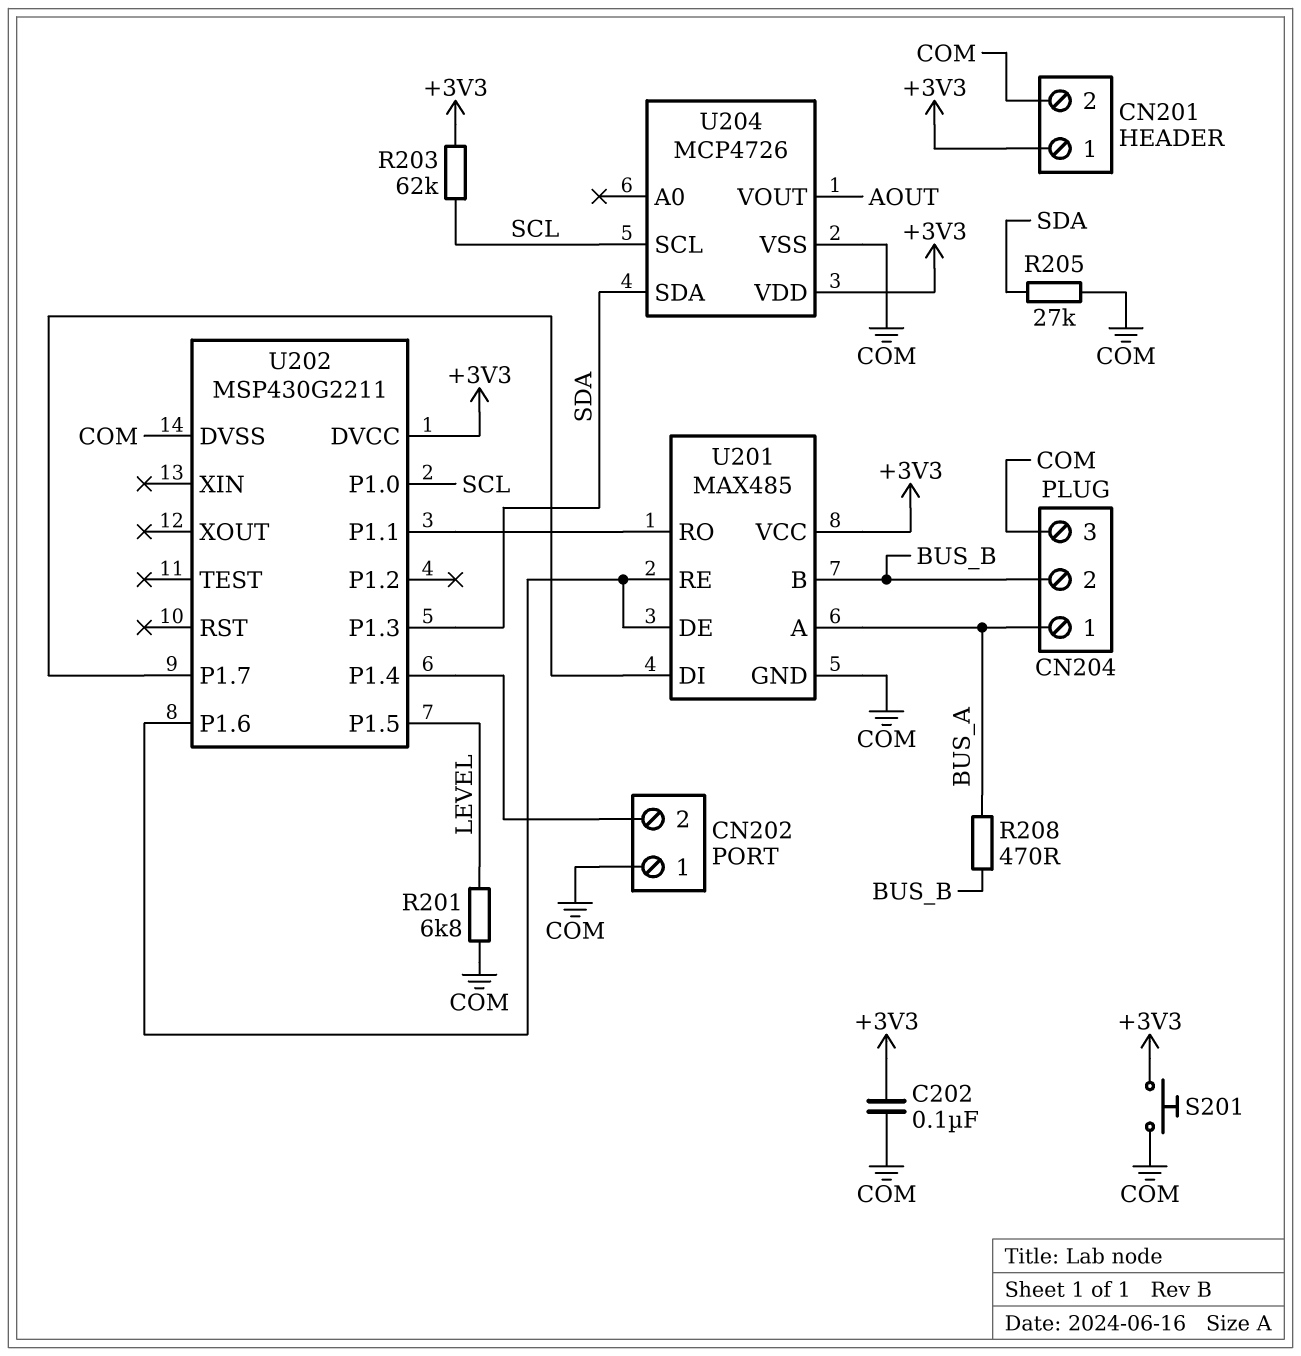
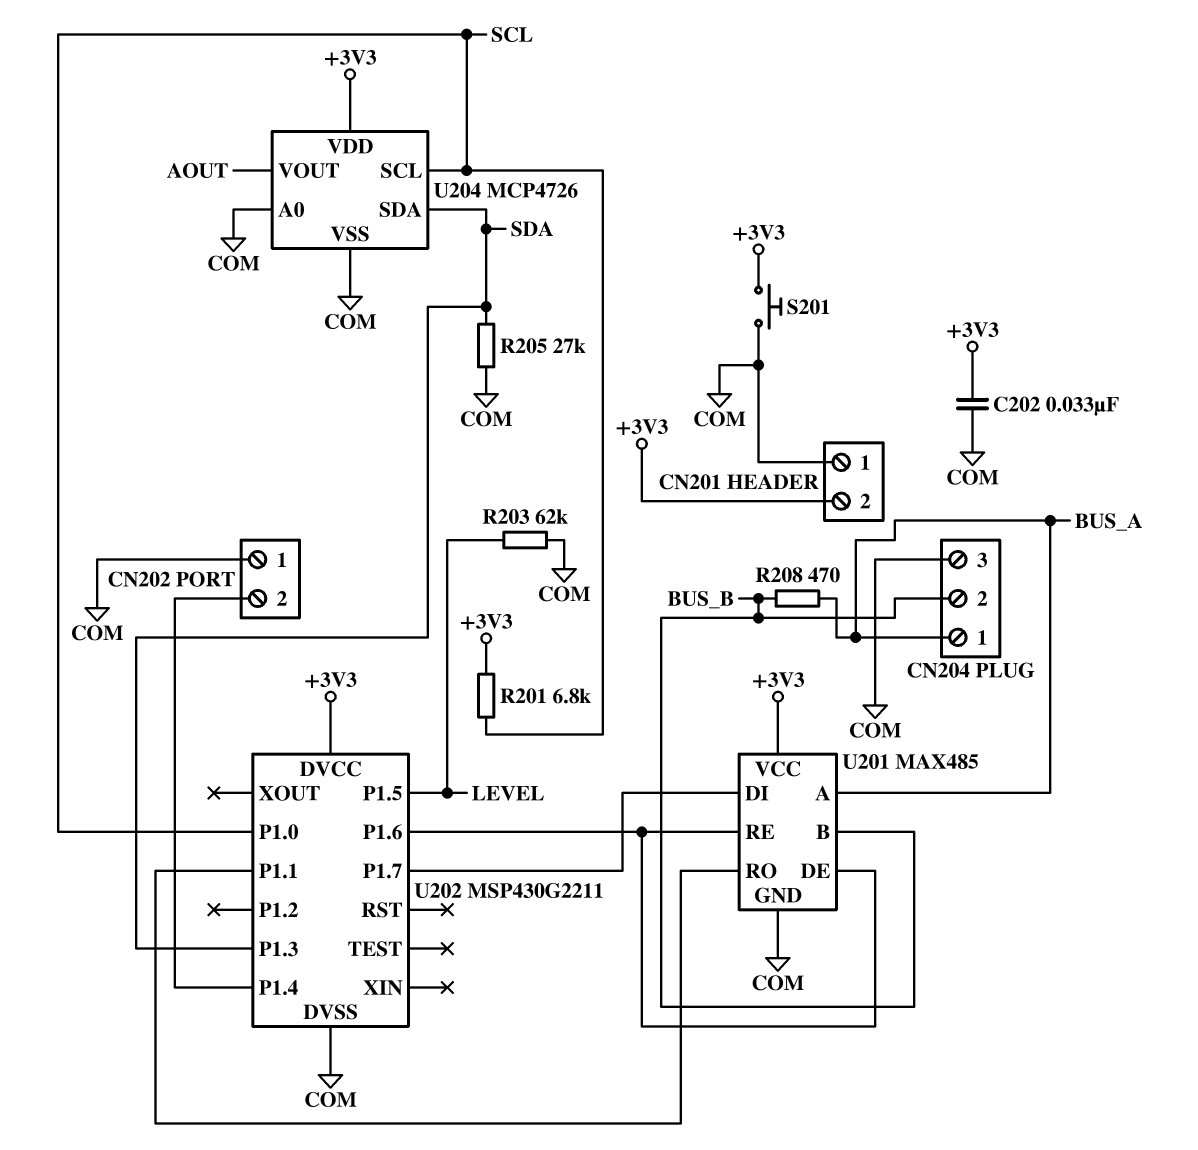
C202: 100nF (+3V3, COM) -> 33nF (+3V3, COM)
CN201 pin 1: +3V3 -> COM
CN201 pin 2: COM -> +3V3
R201: 6.8k (COM, LEVEL) -> 6.8k (+3V3, SCL)
R203: 62k (+3V3, SCL) -> 62k (COM, LEVEL)
U204 pin A0: none -> COM

